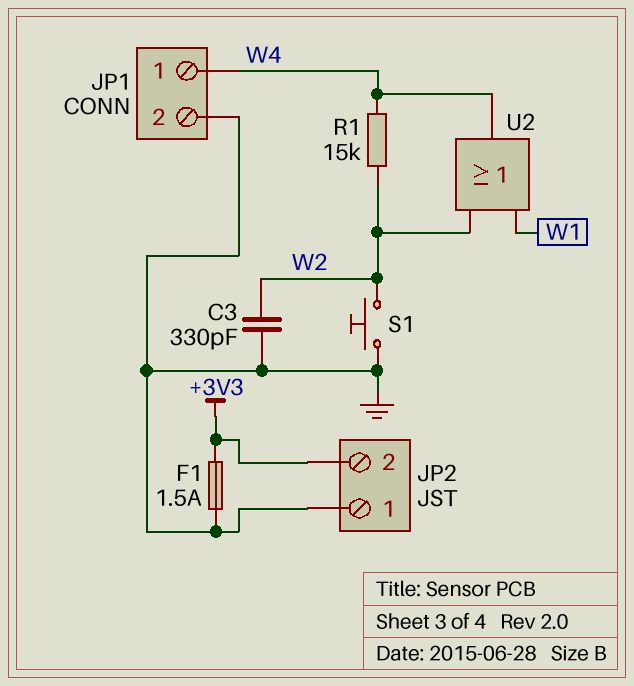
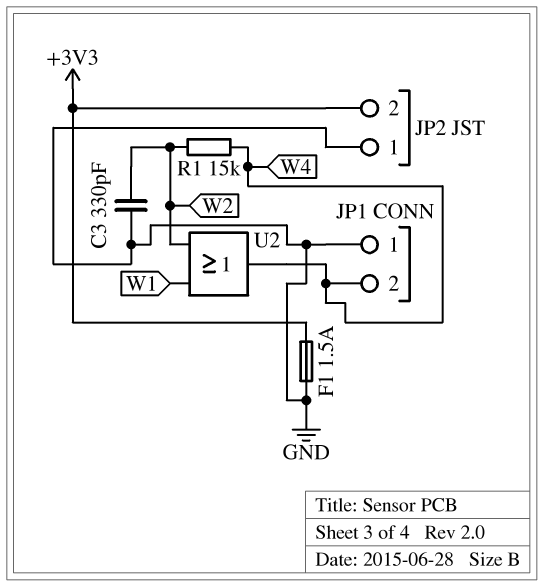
JP1 pin 1: W4 -> GND
JP1 pin 2: GND -> W4
S1: button (GND, W2) -> none

